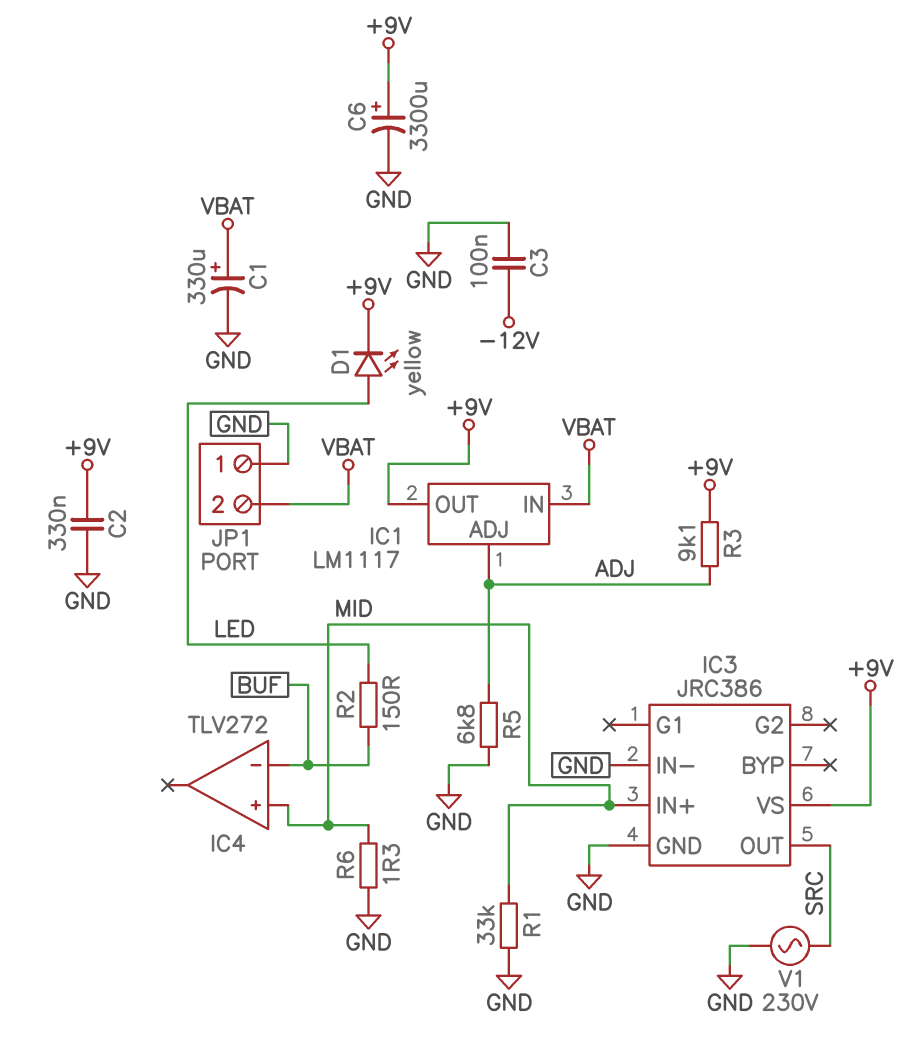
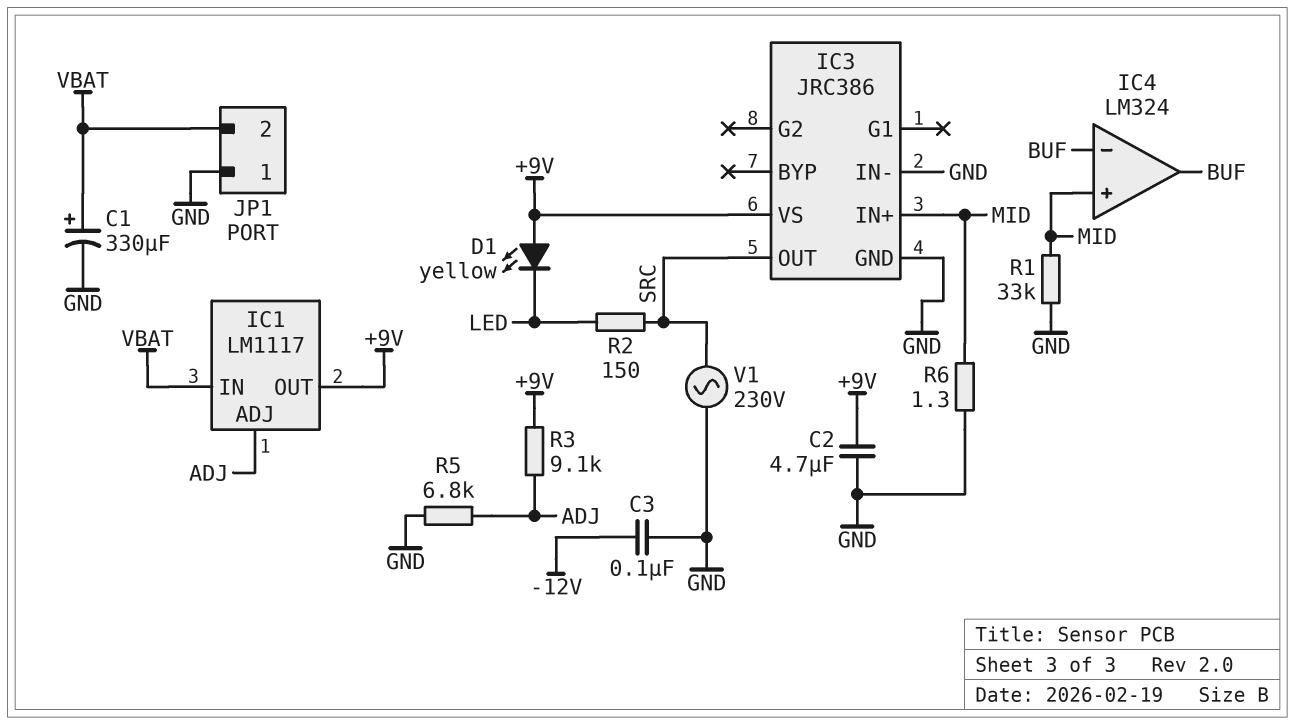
C2: 330nF (+9V, GND) -> 4.7uF (+9V, GND)
C6: 3300uF (plus +9V, minus GND) -> none
D1: LED yellow (A LED, K +9V) -> LED yellow (A +9V, K LED)
IC4: TLV272 -> LM324
IC4 pin out: none -> BUF
R2: 150 (BUF, LED) -> 150 (LED, SRC)

